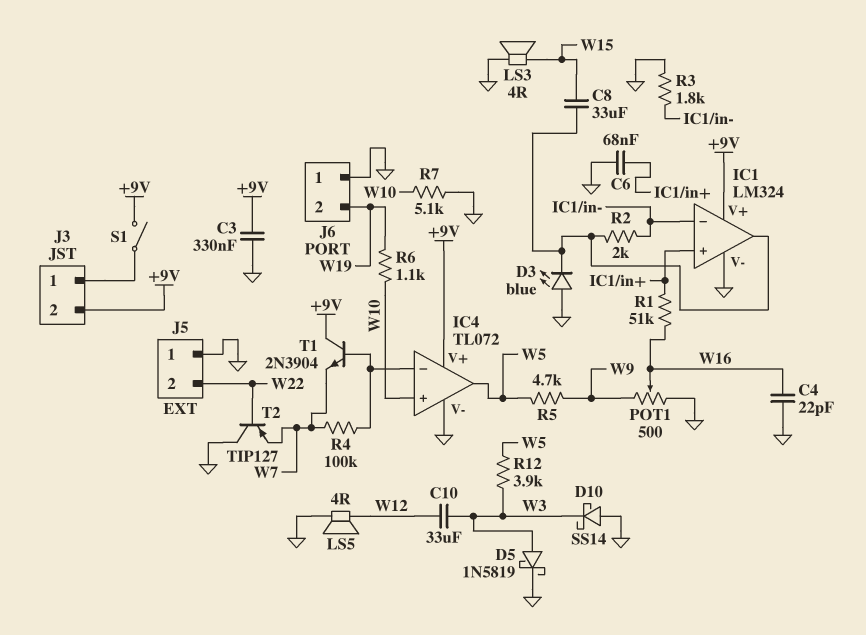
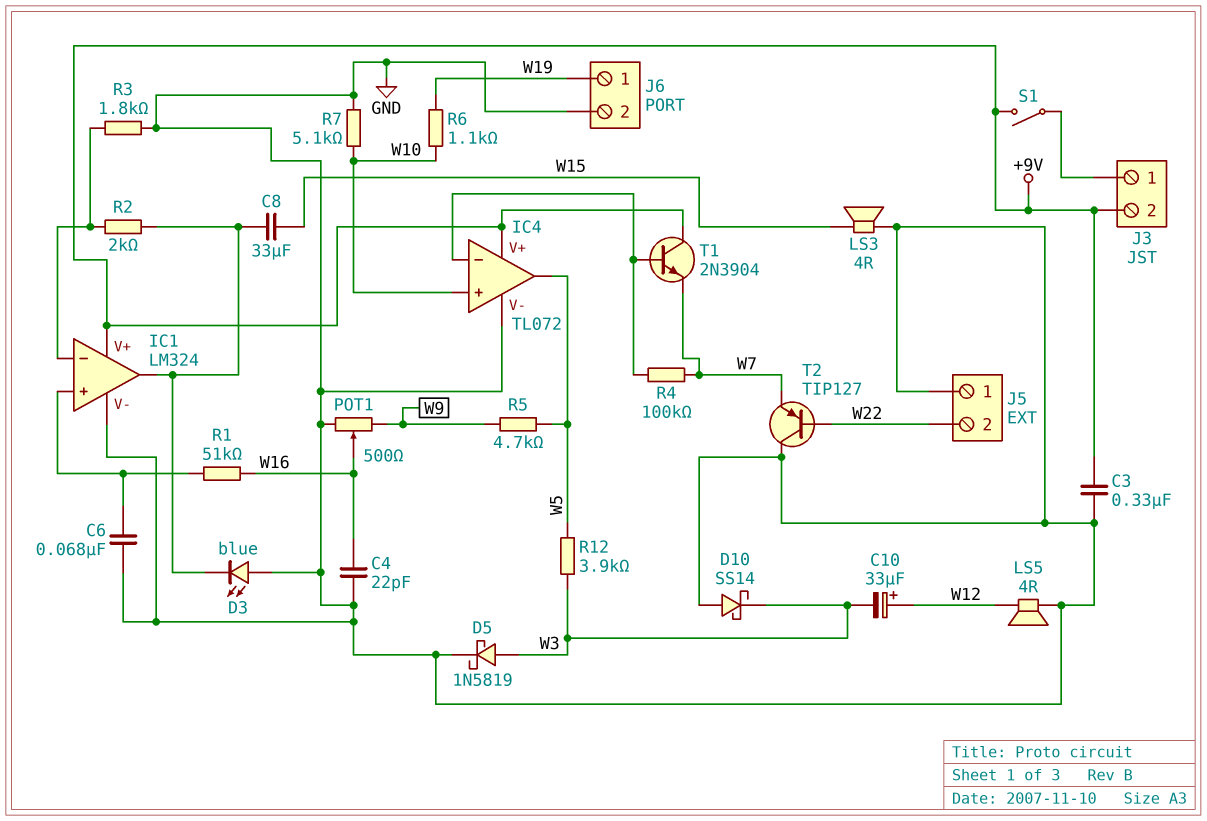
C10: 33uF (W3, W12) -> 33uF (plus W12, minus W3)
J6 pin 1: GND -> W19
J6 pin 2: W19 -> GND

